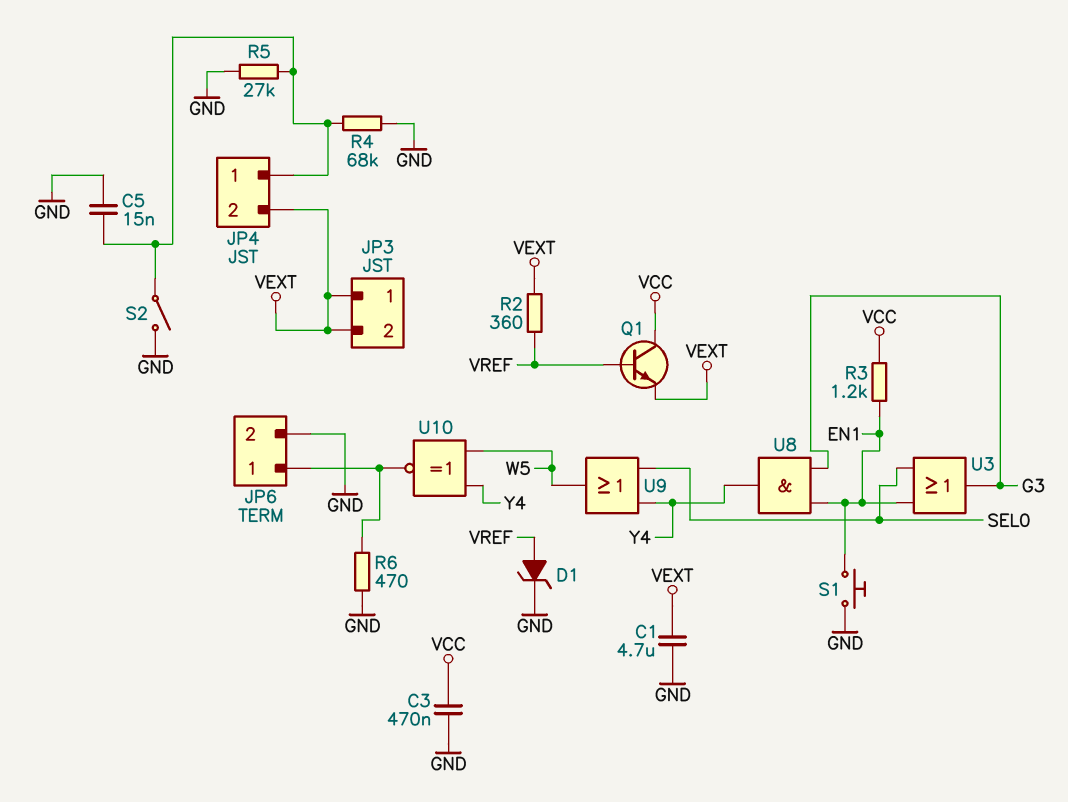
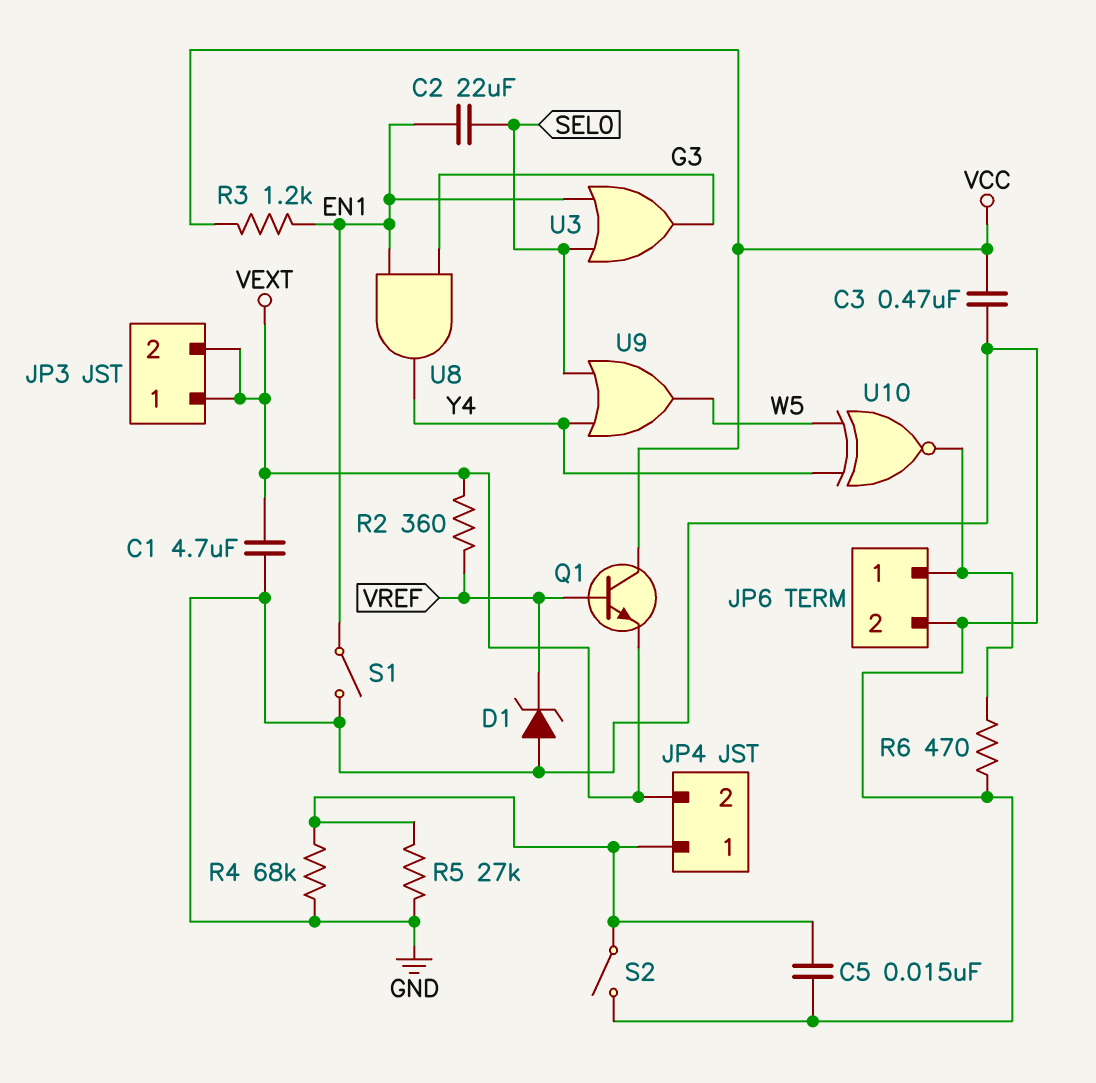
C2: none -> 22uF (EN1, SEL0)
D1: zener (A VREF, K GND) -> zener (A GND, K VREF)
S1: button (EN1, GND) -> switch (EN1, GND)

